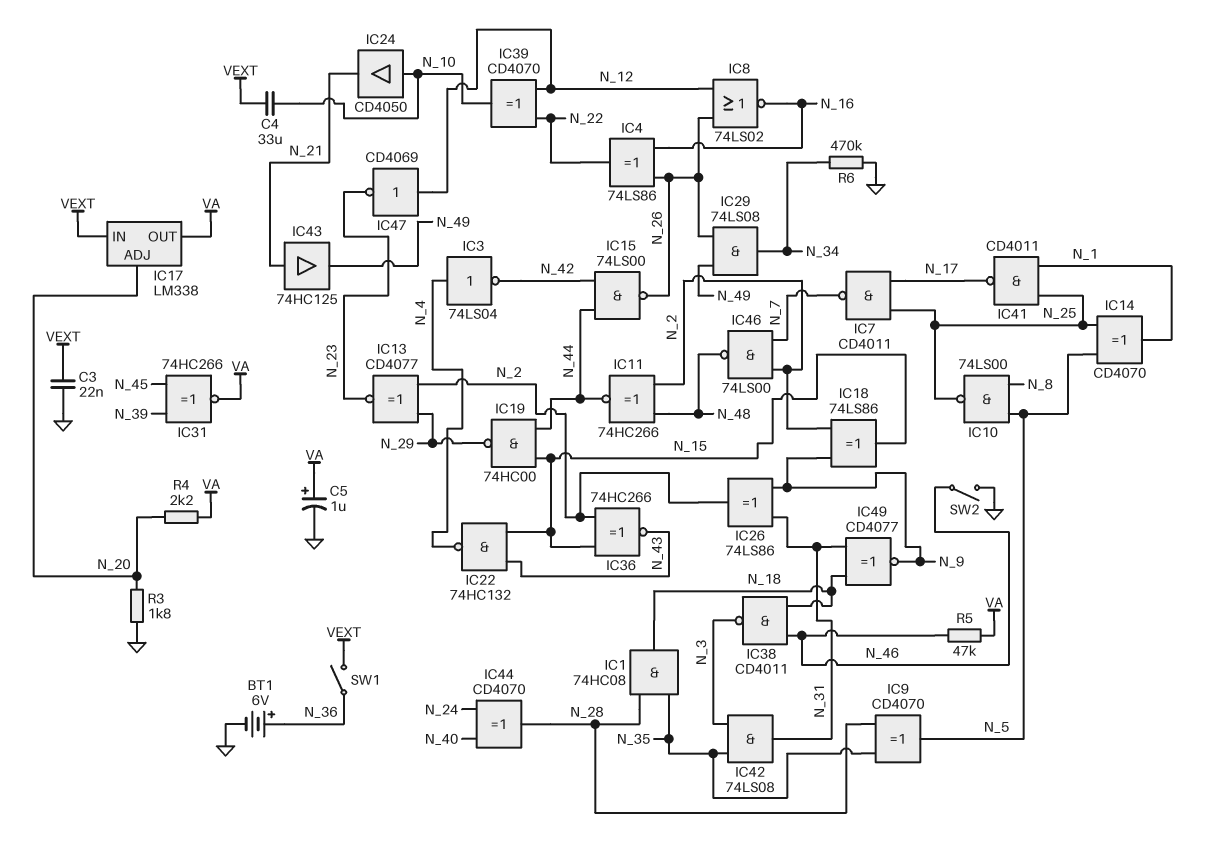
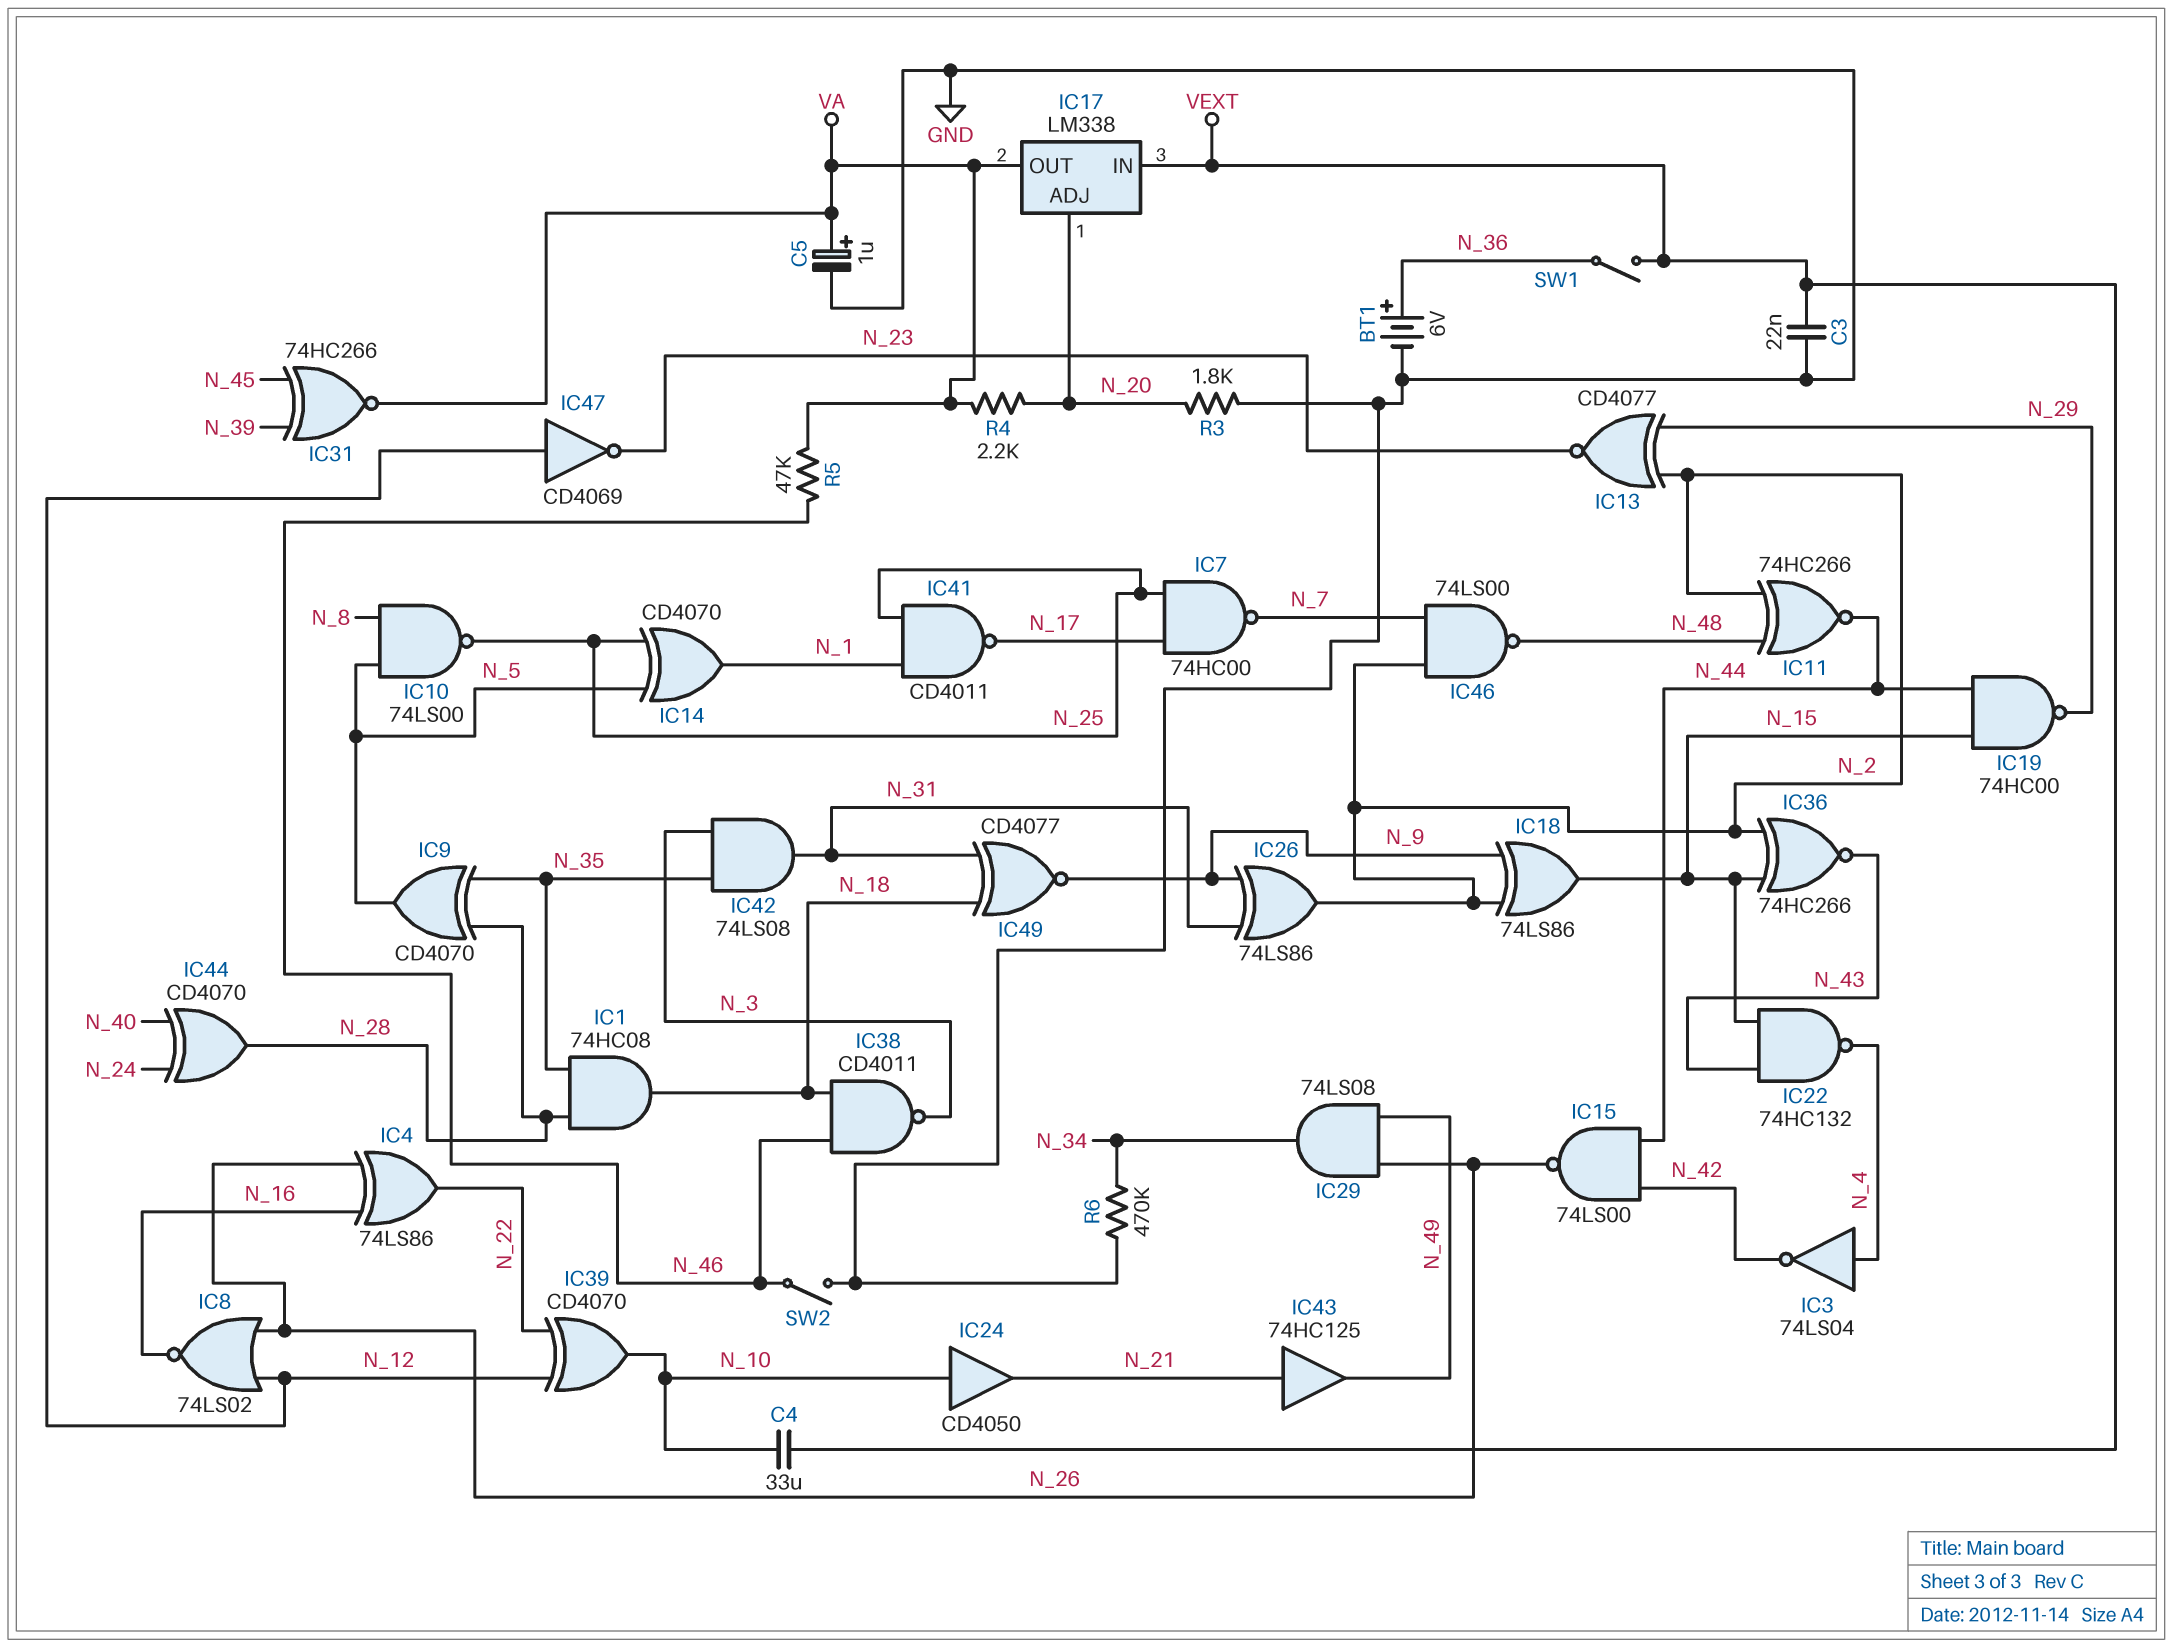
IC7: NAND CD4011 (in N_17, in N_25, out N_7) -> NAND 74HC00 (in N_17, in N_25, out N_7)

